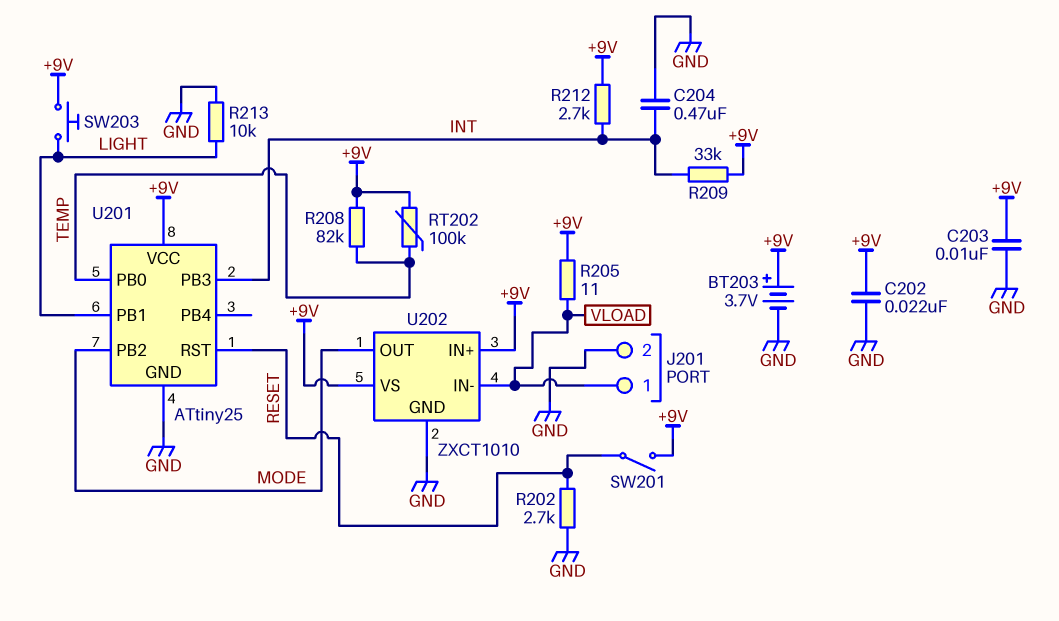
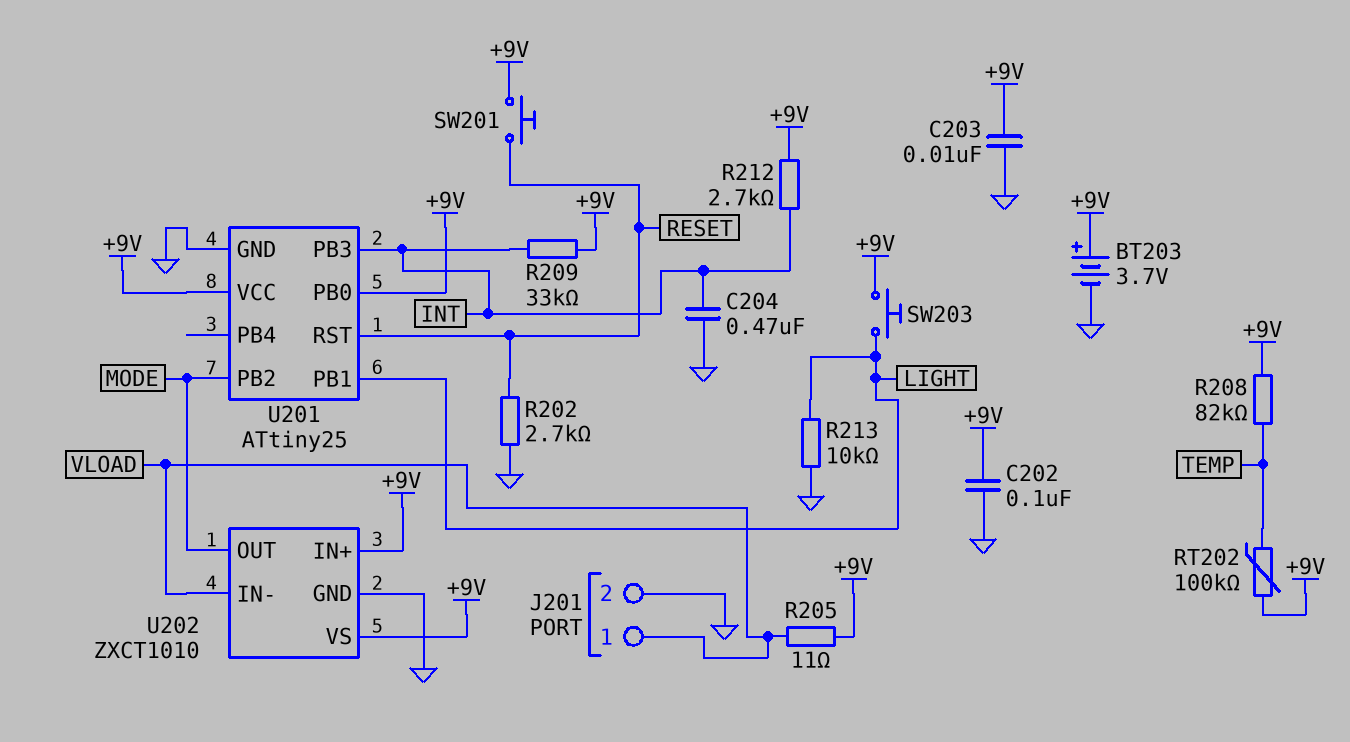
C202: 22nF (+9V, GND) -> 100nF (+9V, GND)
SW201: switch (+9V, RESET) -> button (+9V, RESET)
U201 pin PB0: TEMP -> +9V

